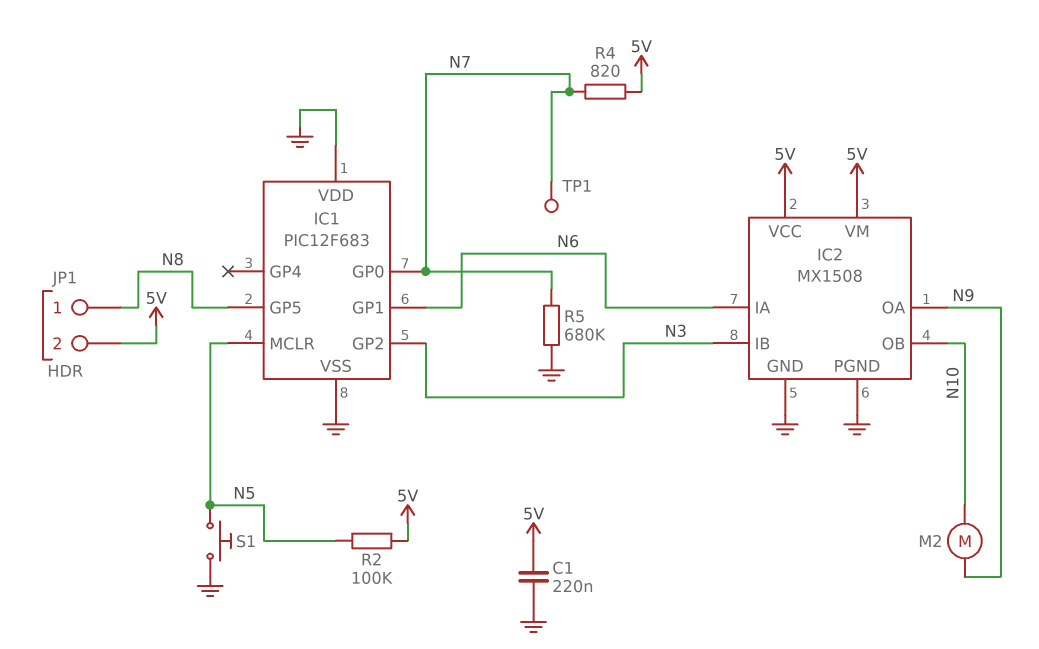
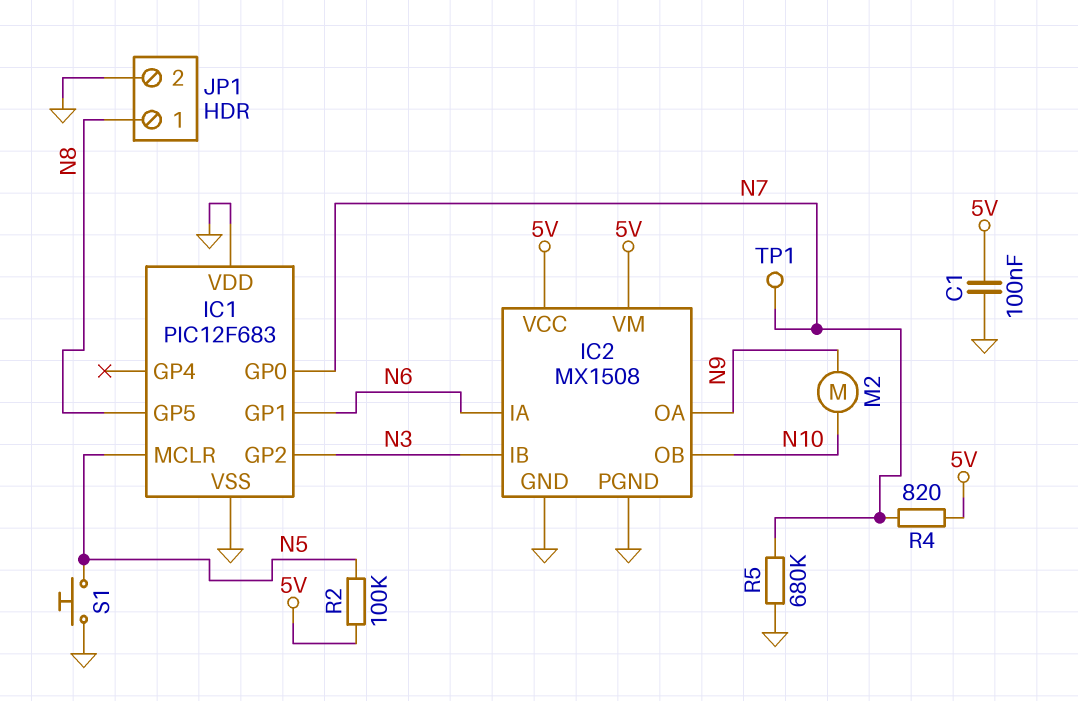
C1: 220nF (5V, GND) -> 100nF (5V, GND)
JP1 pin 2: 5V -> GND

